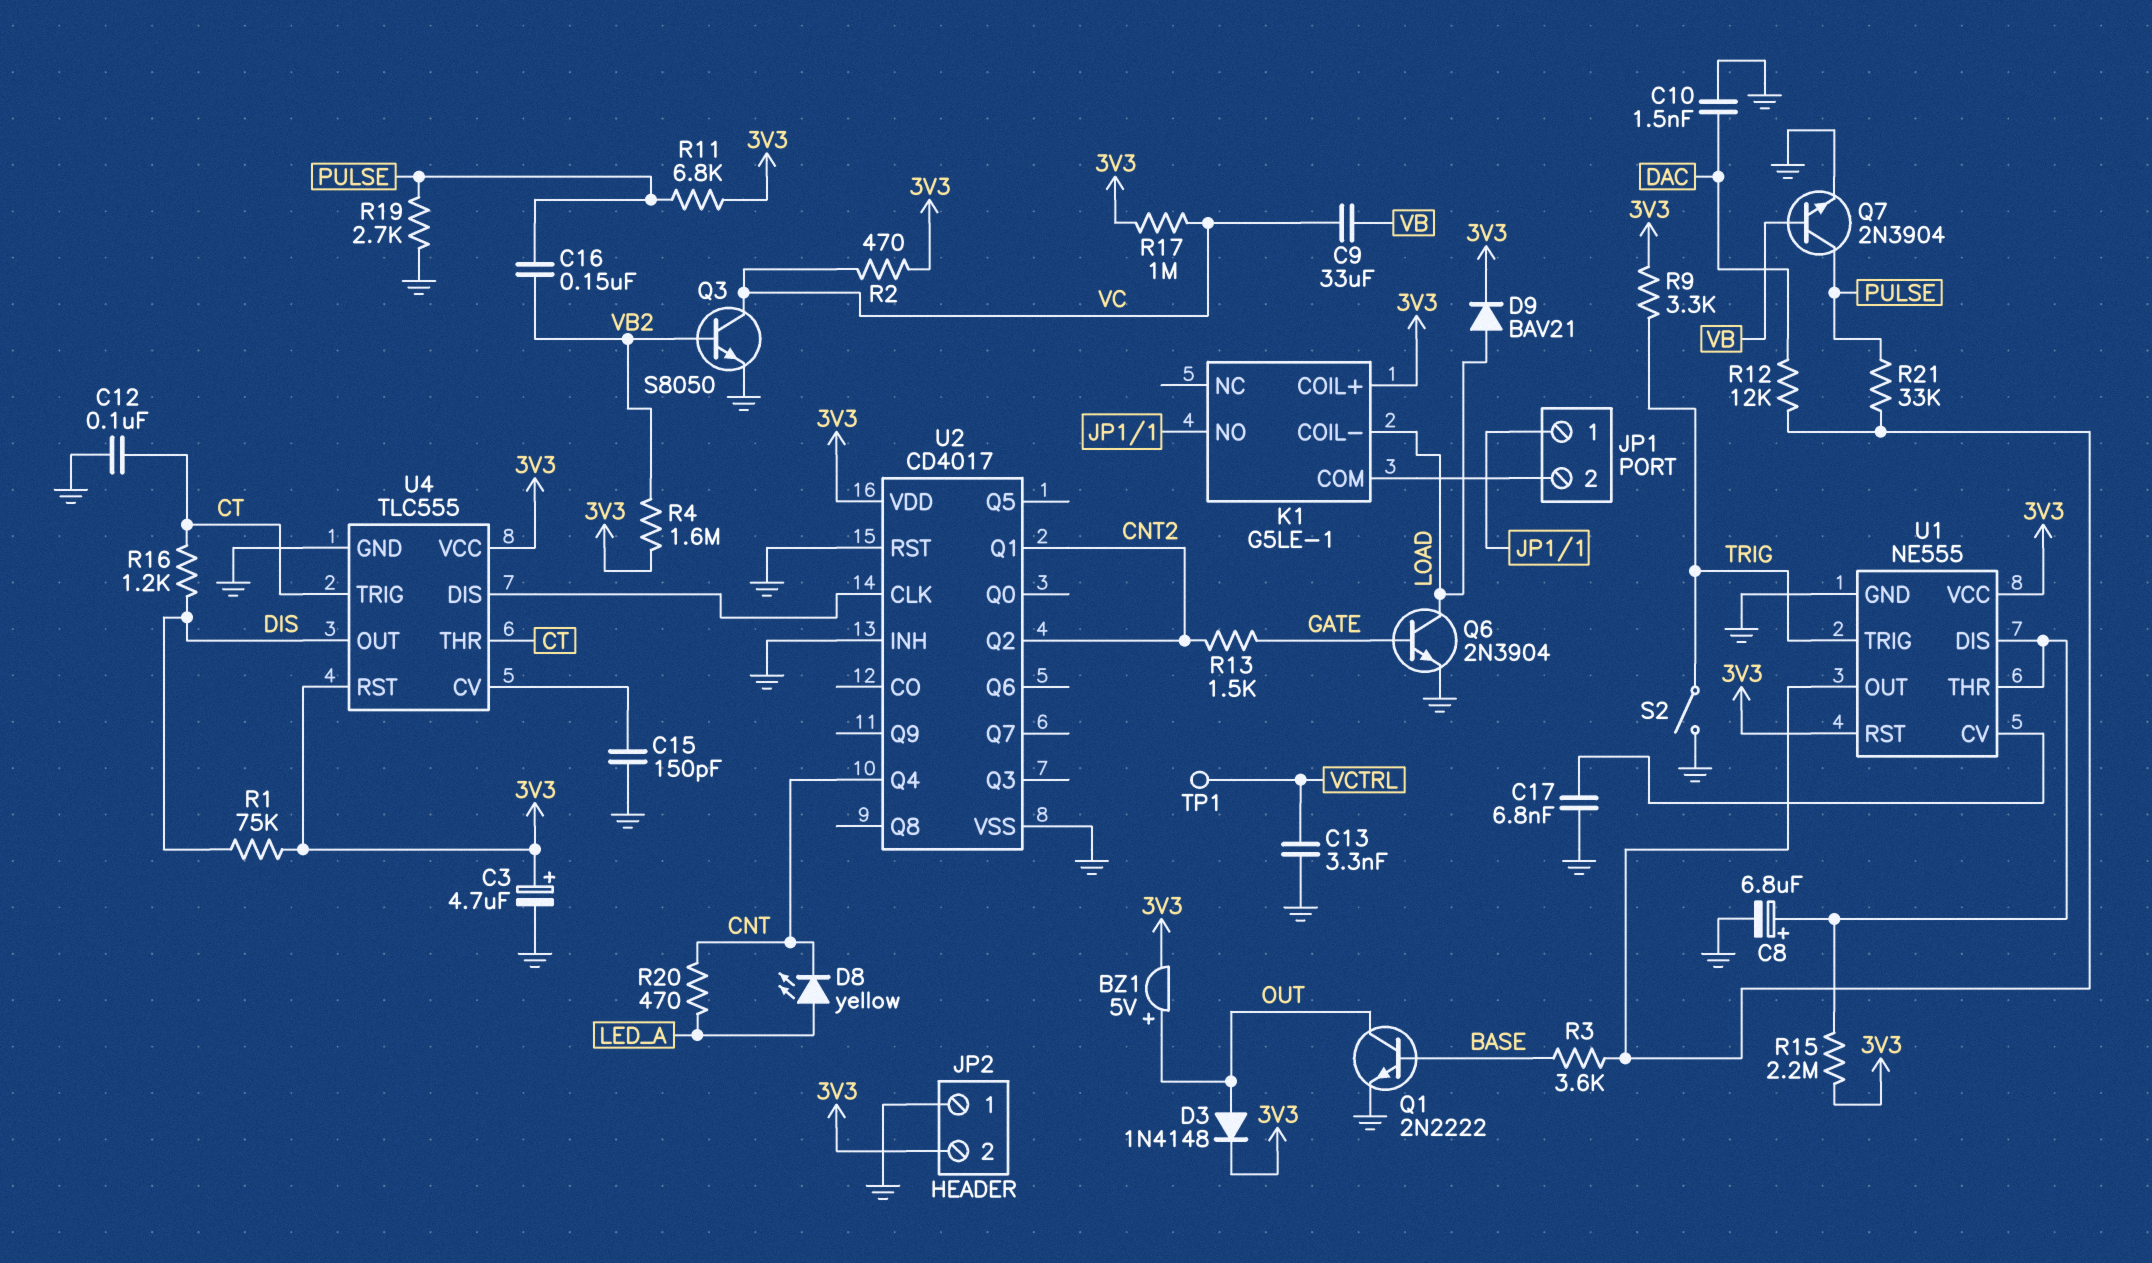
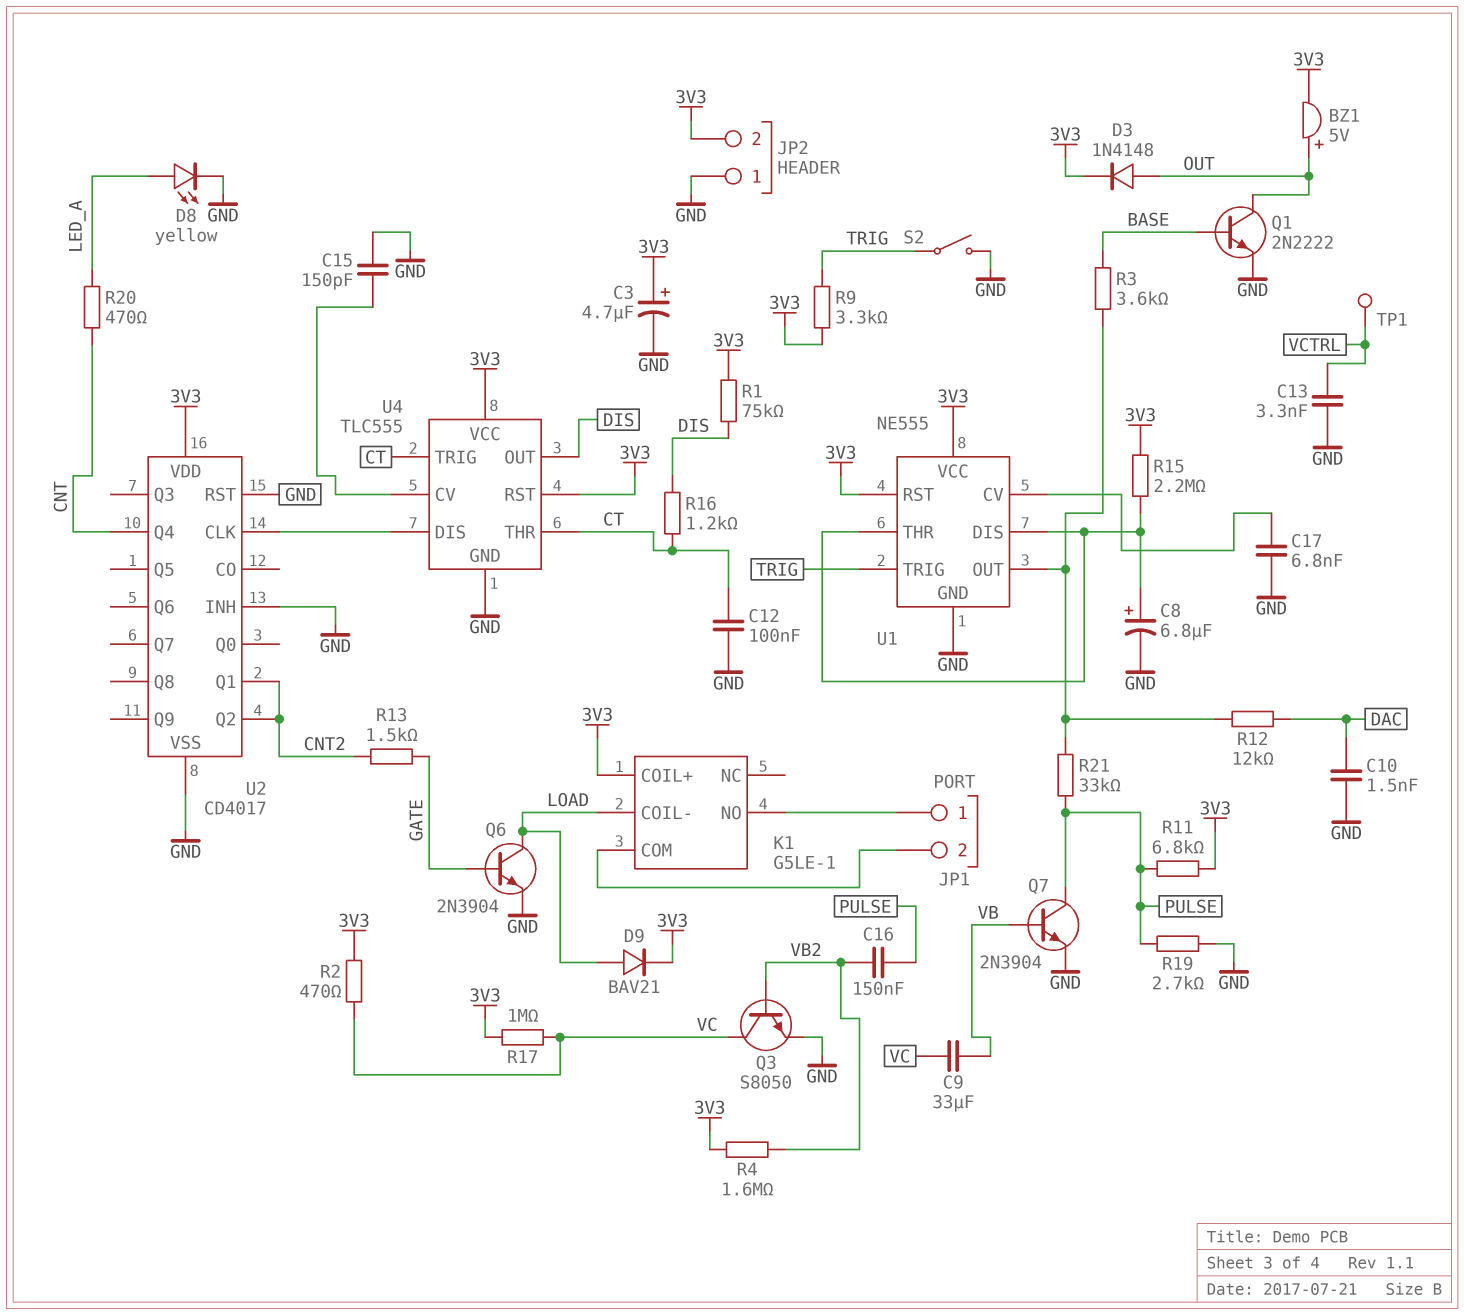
D8: LED yellow (A LED_A, K CNT) -> LED yellow (A LED_A, K GND)

